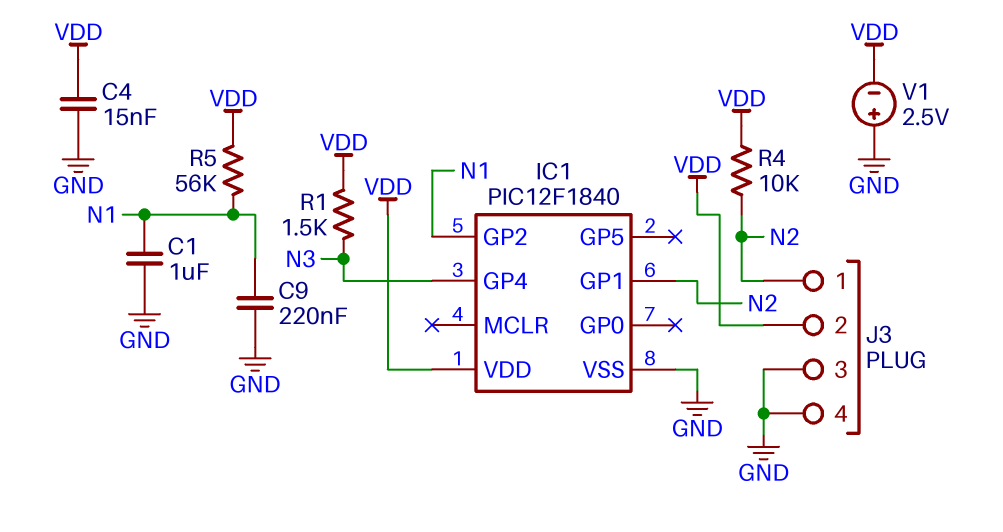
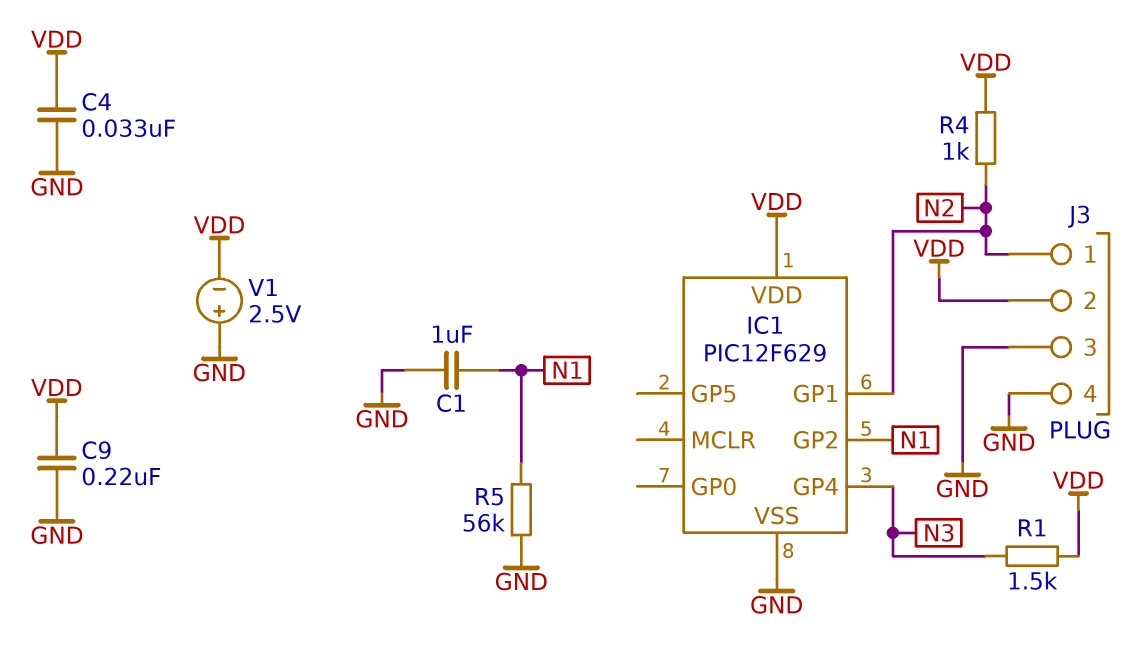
C4: 15nF (GND, VDD) -> 33nF (GND, VDD)
C9: 220nF (GND, N1) -> 220nF (GND, VDD)
IC1: PIC12F1840 -> PIC12F629
R4: 10k (N2, VDD) -> 1k (N2, VDD)
R5: 56k (N1, VDD) -> 56k (GND, N1)

